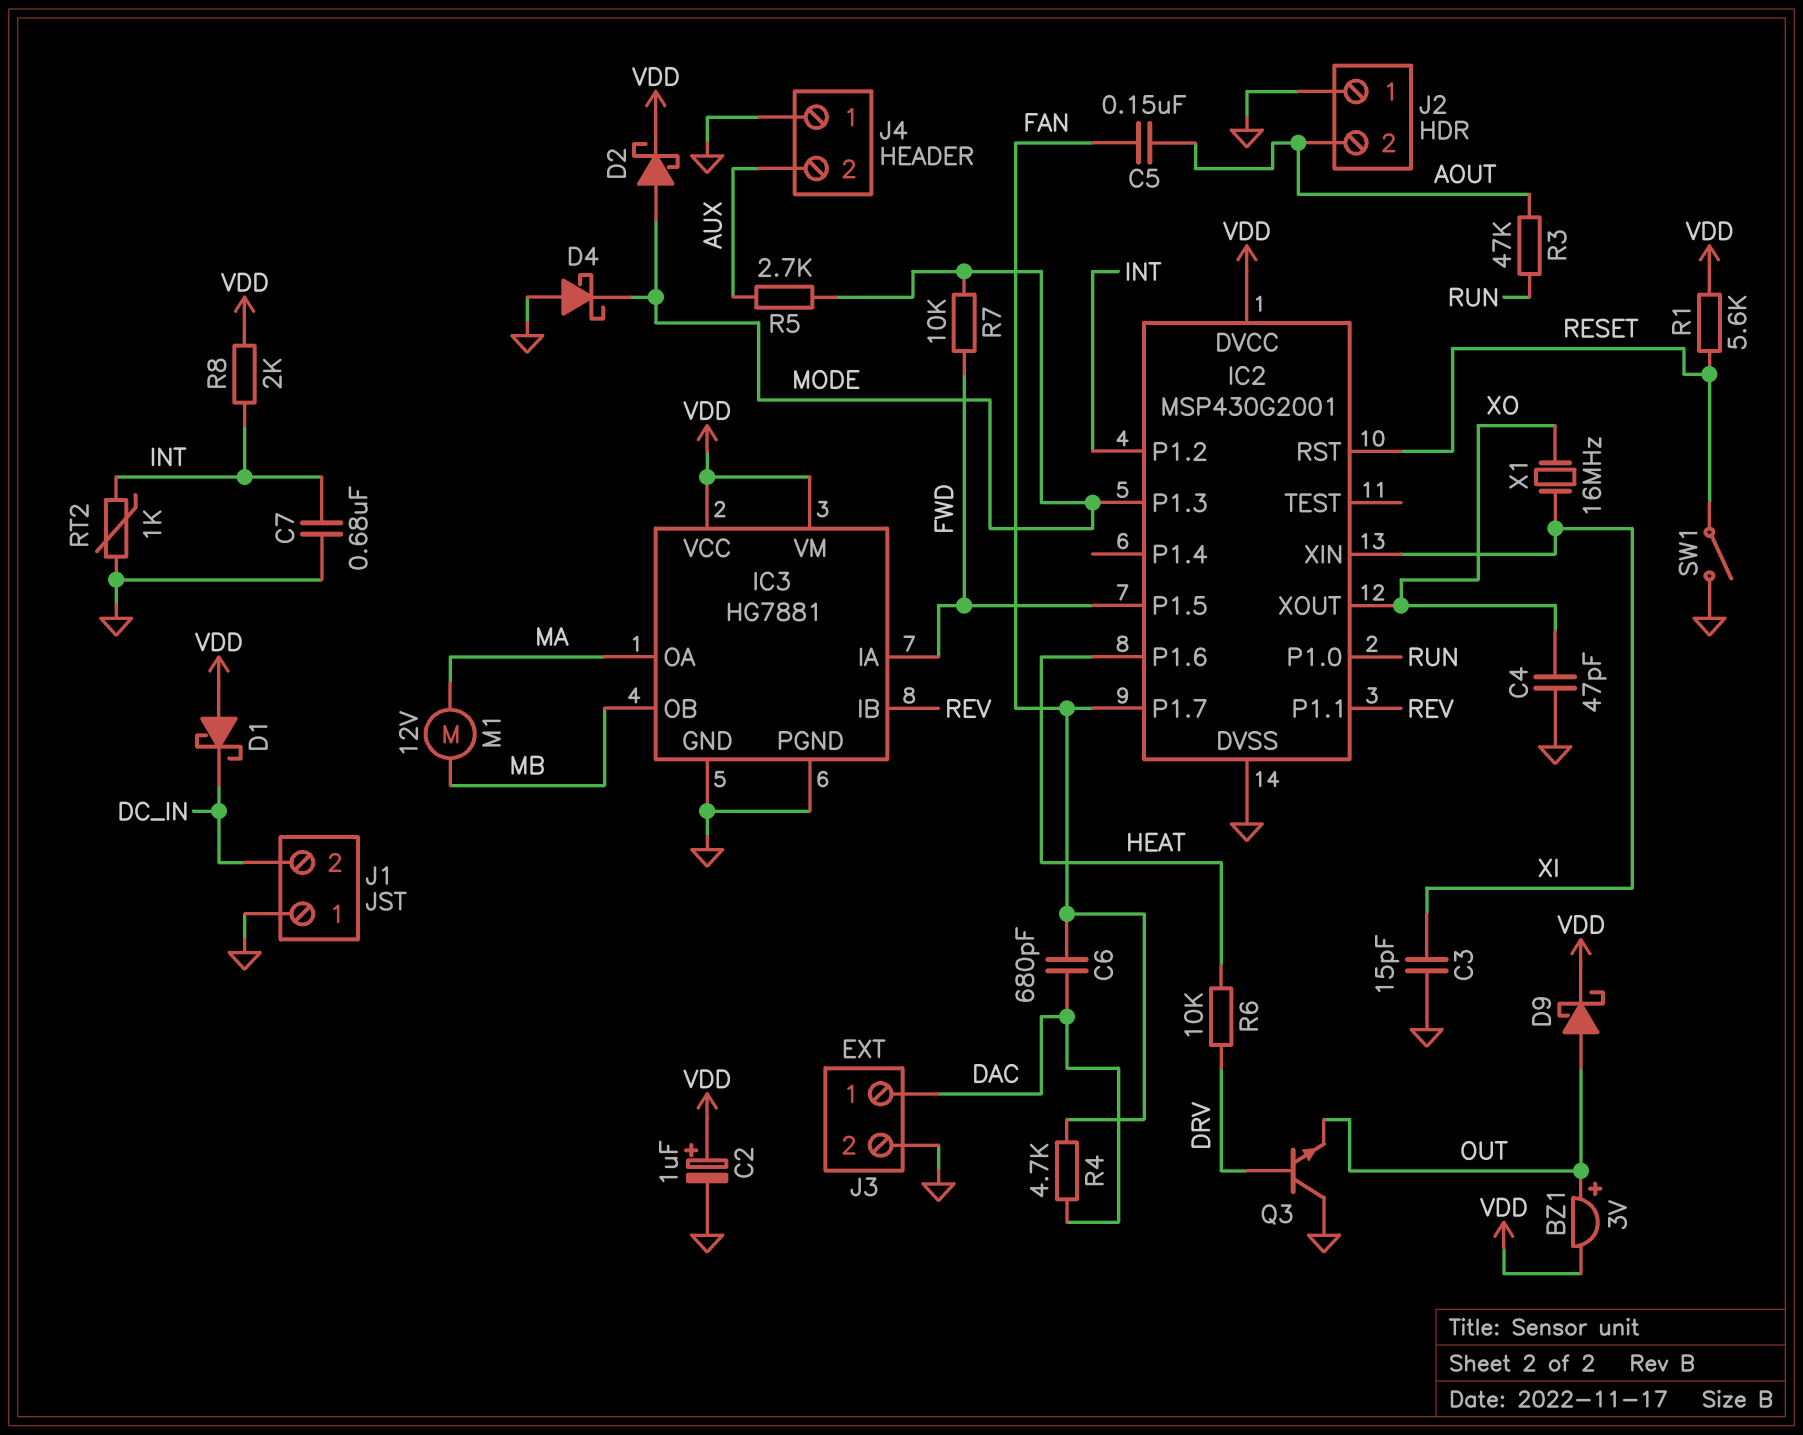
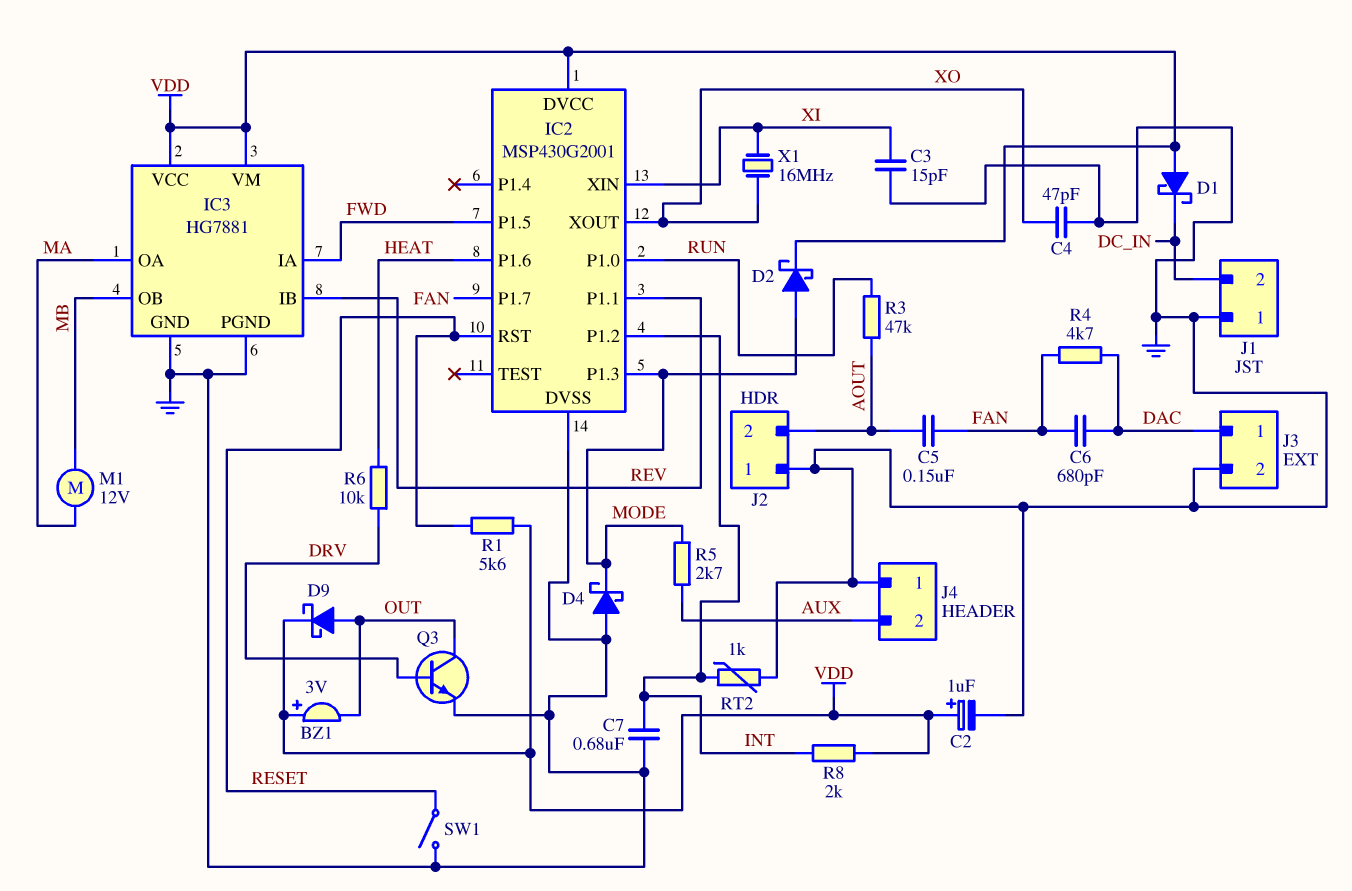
BZ1: buzzer 3V (plus OUT, minus VDD) -> buzzer 3V (plus VDD, minus OUT)
Q3: NPN (B DRV, C GND, E OUT) -> NPN (B DRV, C OUT, E GND)
R7: 10k (FWD, MODE) -> none

